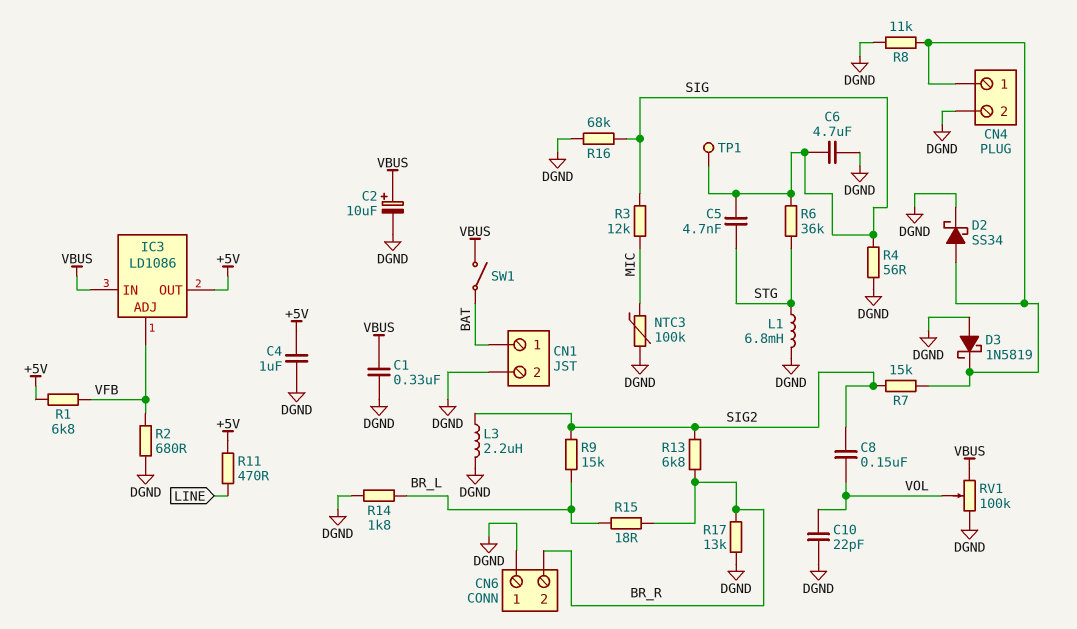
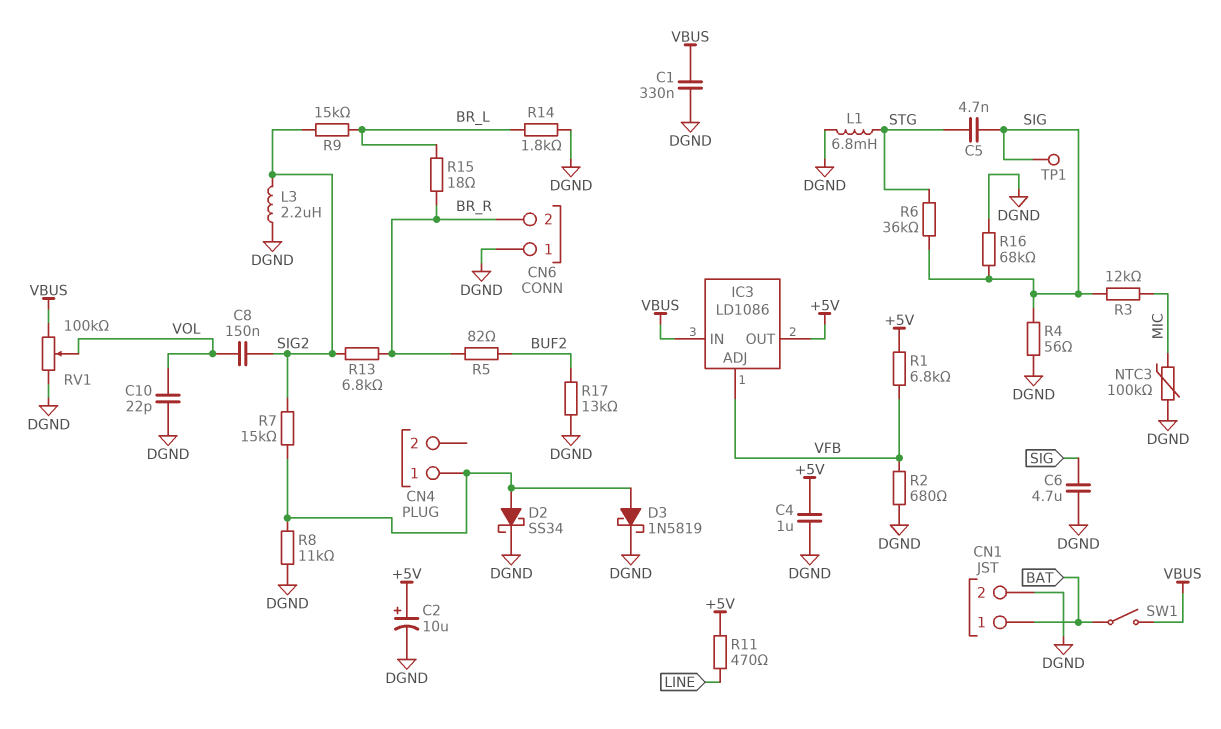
C2: 10uF (plus VBUS, minus DGND) -> 10uF (plus +5V, minus DGND)
CN4 pin 2: DGND -> none
D3: schottky 1N5819 (A DGND, K CN4/1) -> schottky 1N5819 (A CN4/1, K DGND)
R5: none -> 82 (BR_R, BUF2)
R17: 13k (BR_R, DGND) -> 13k (BUF2, DGND)

